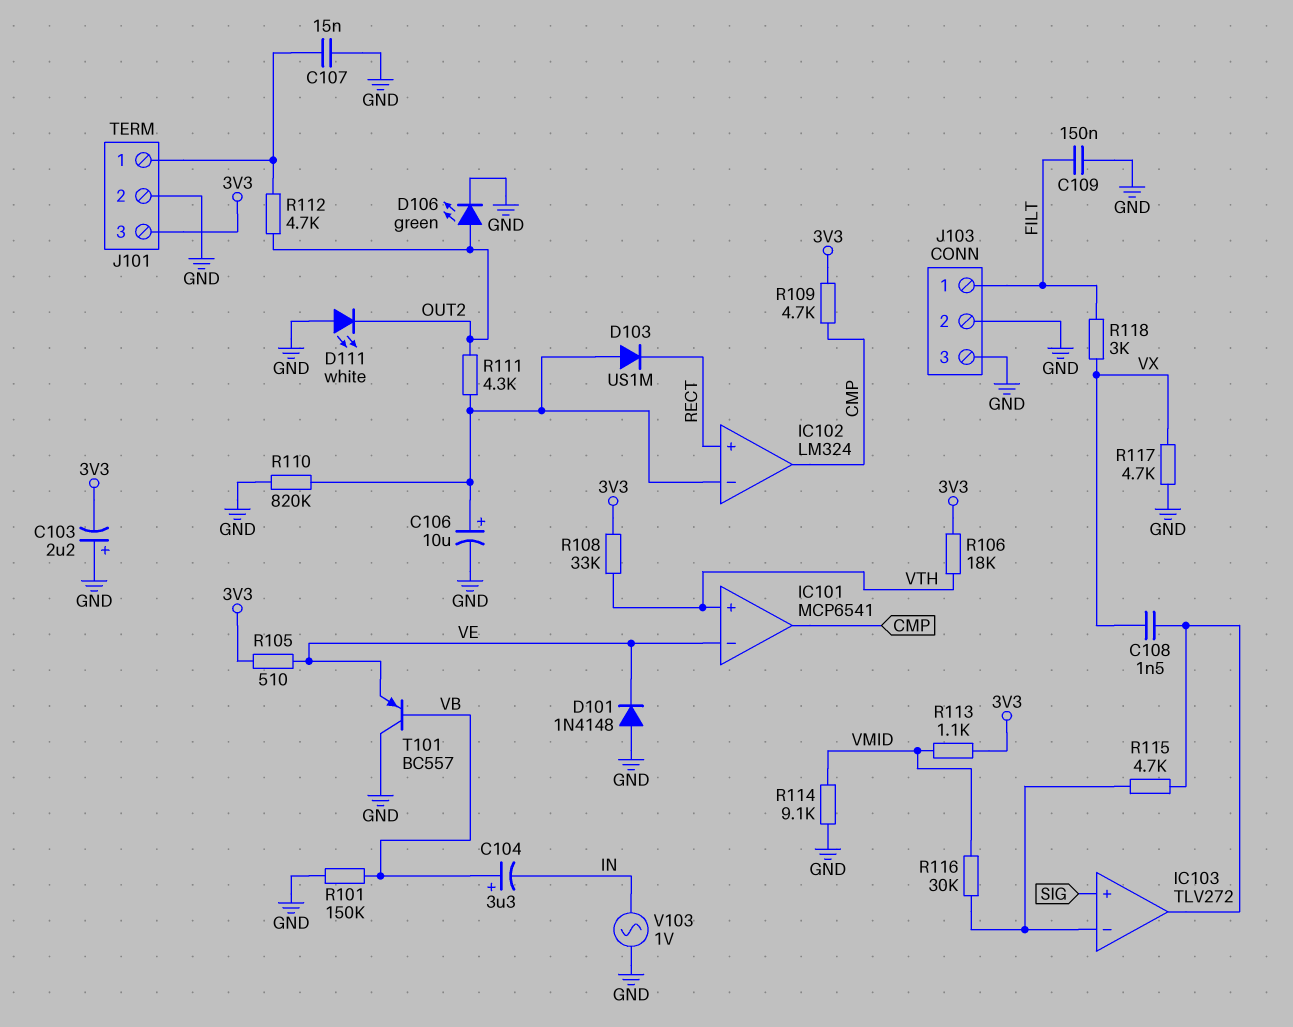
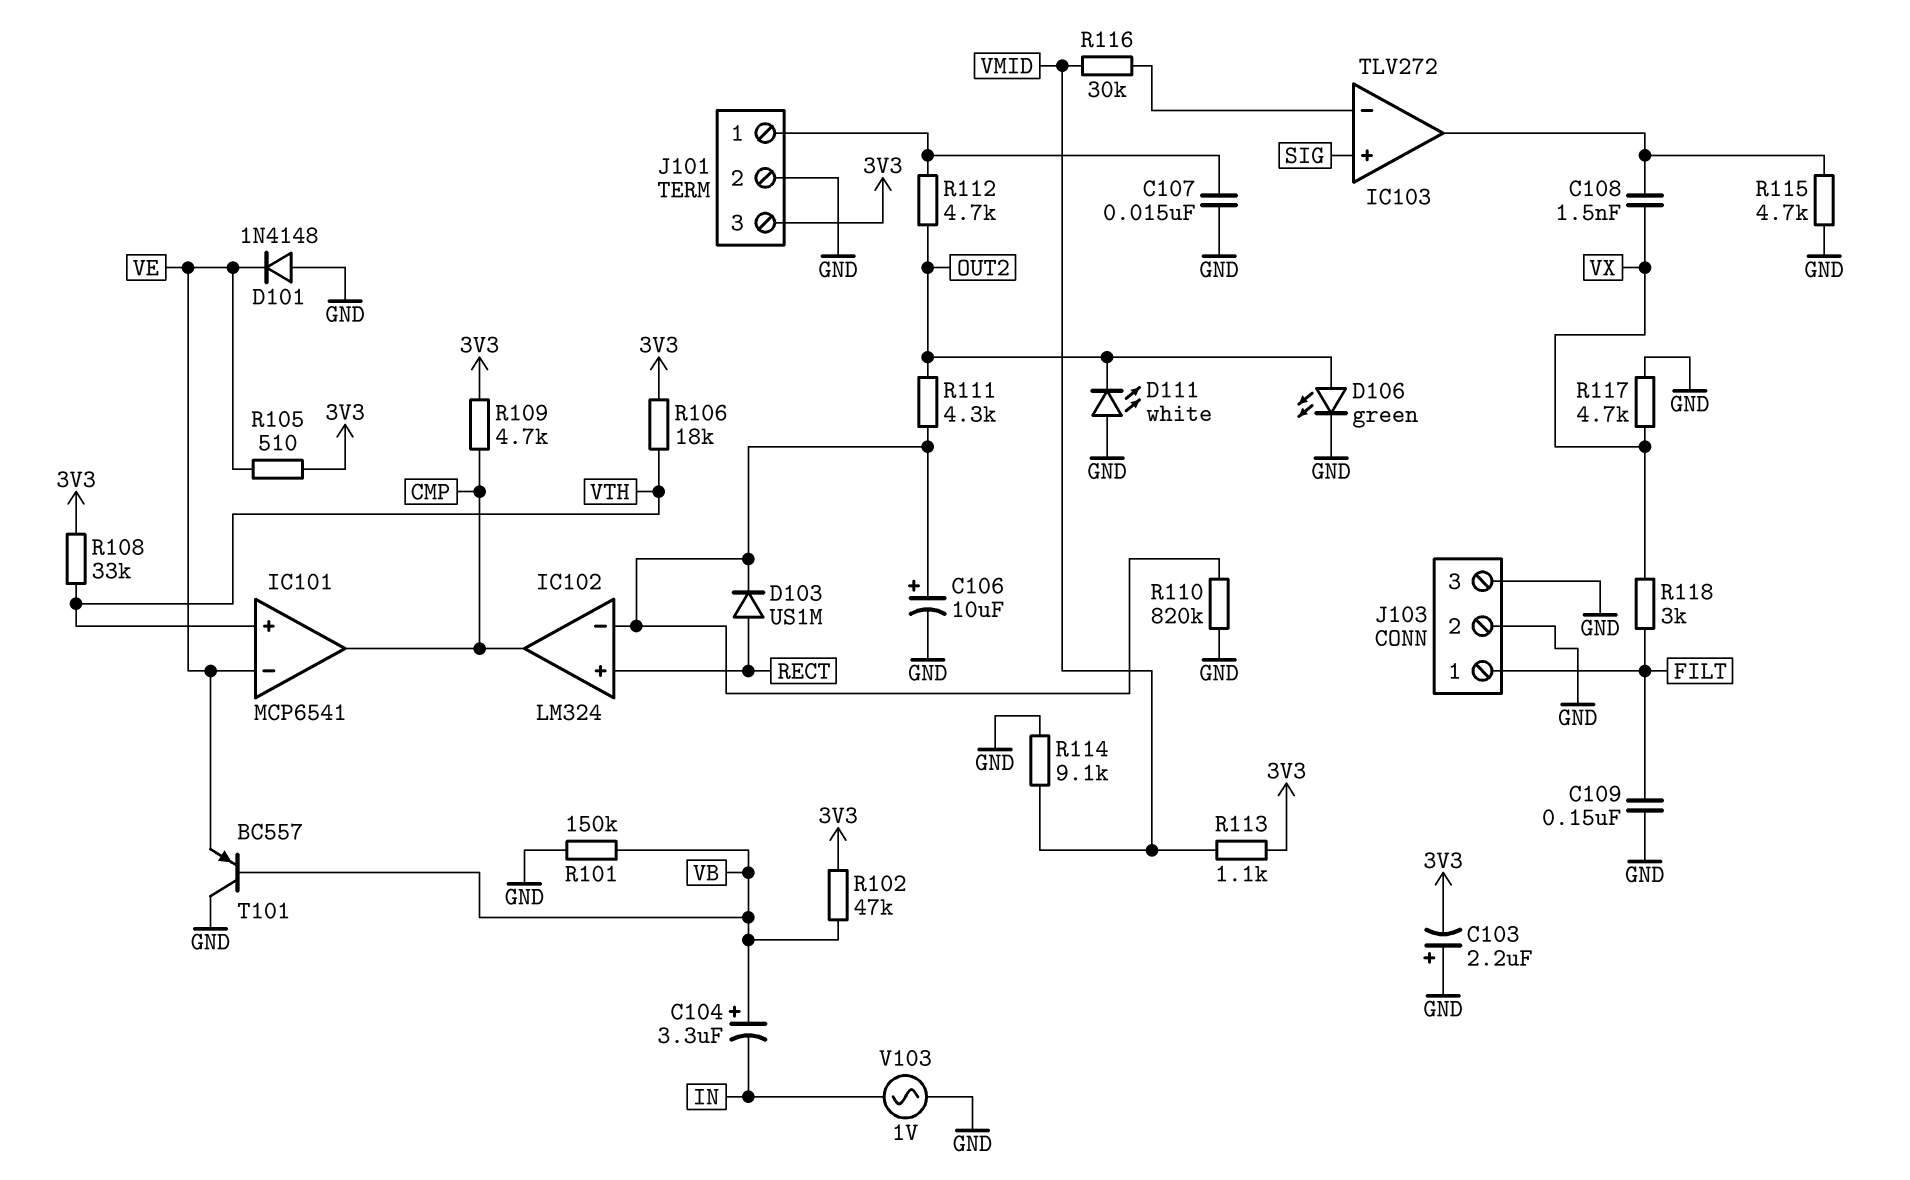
D103: diode US1M (A IC102/in-, K RECT) -> diode US1M (A RECT, K IC102/in-)
R102: none -> 47k (3V3, VB)
R115: 4.7k (IC103/in-, IC103/out) -> 4.7k (GND, IC103/out)

